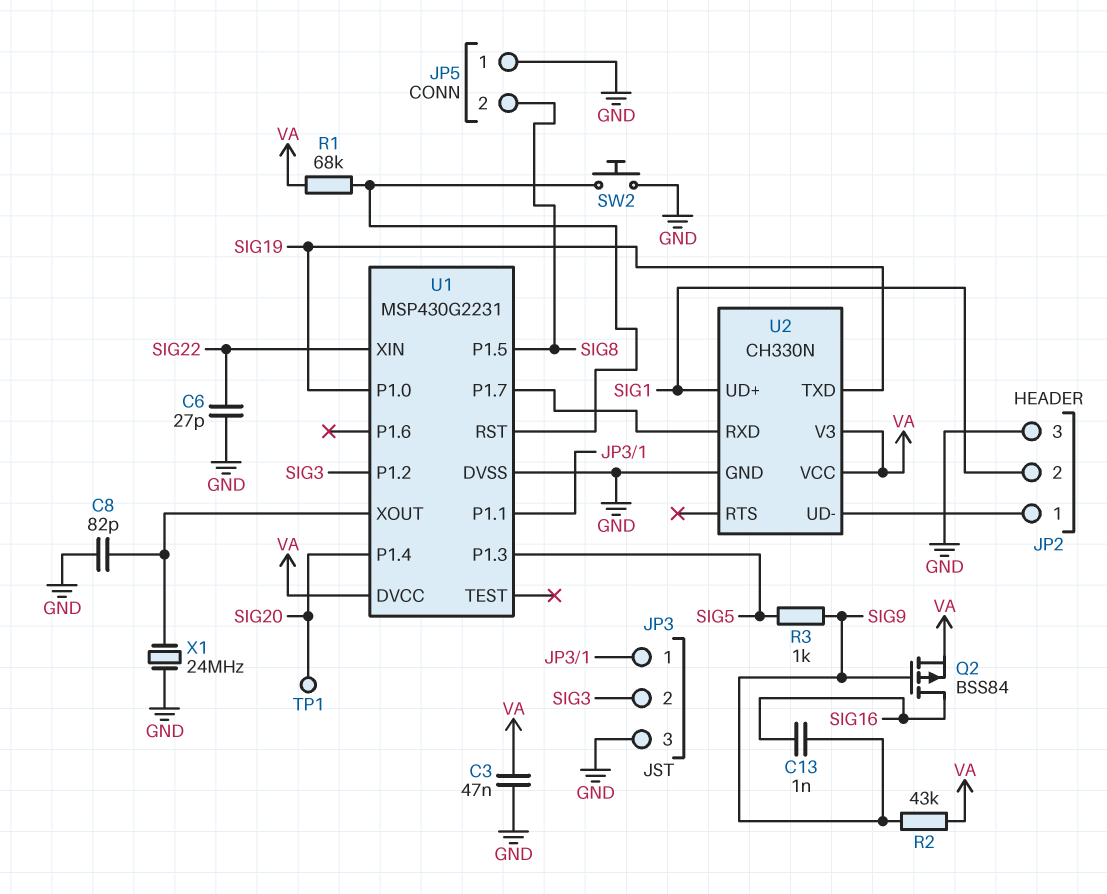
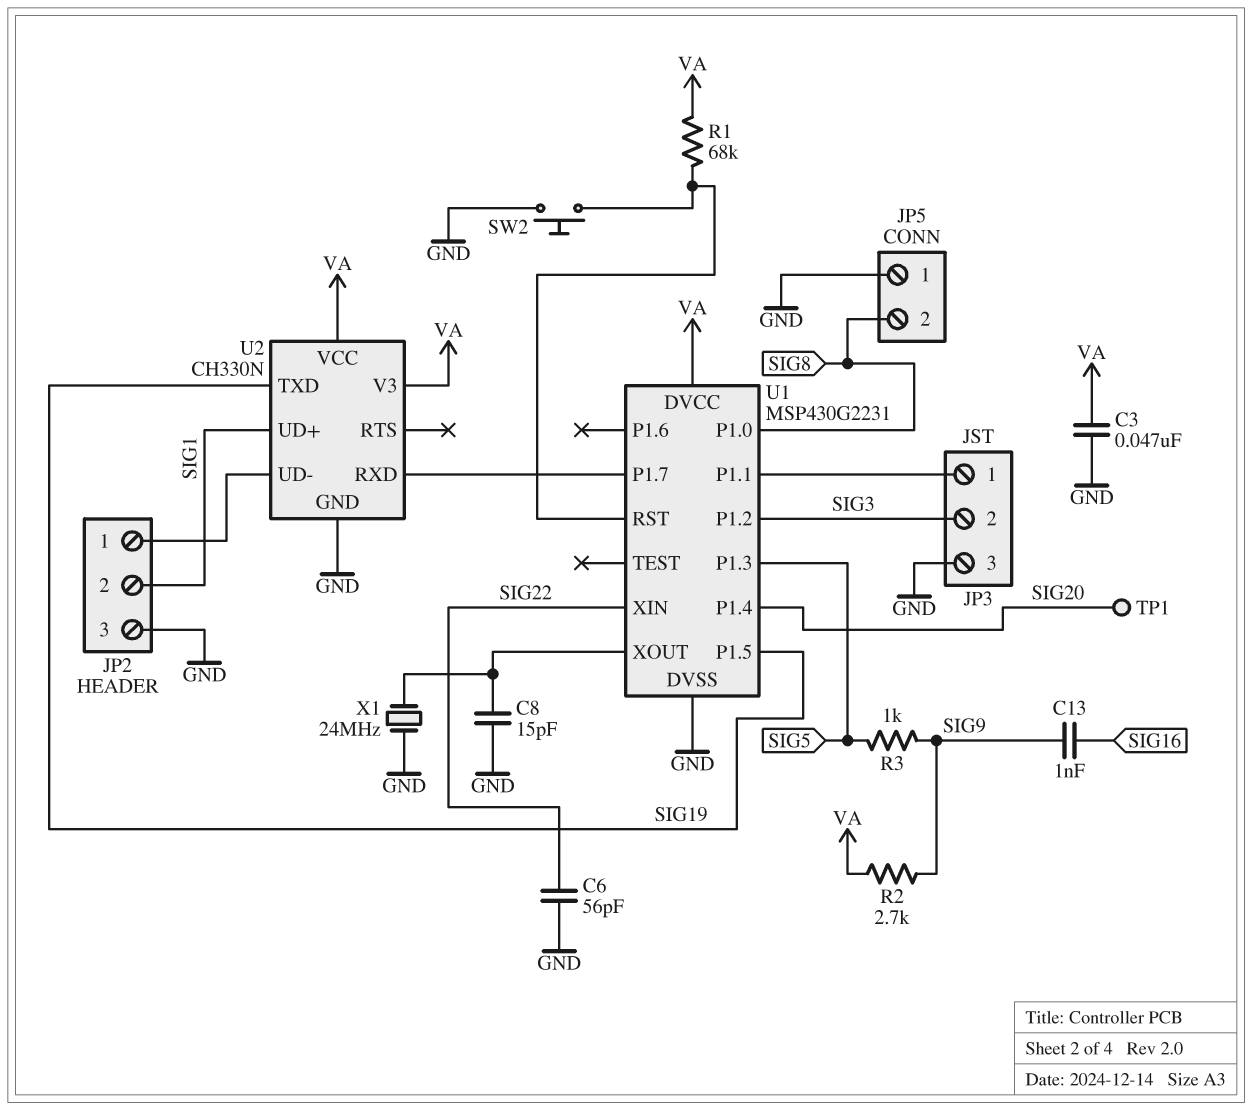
C6: 27pF (GND, SIG22) -> 56pF (GND, SIG22)
C8: 82pF (GND, U1/XOUT) -> 15pF (GND, U1/XOUT)
Q2: PMOS BSS84 (G SIG9, D SIG16, S VA) -> none
R2: 43k (SIG9, VA) -> 2.7k (SIG9, VA)
U1 pin P1.0: SIG19 -> SIG8
U1 pin P1.5: SIG8 -> SIG19

